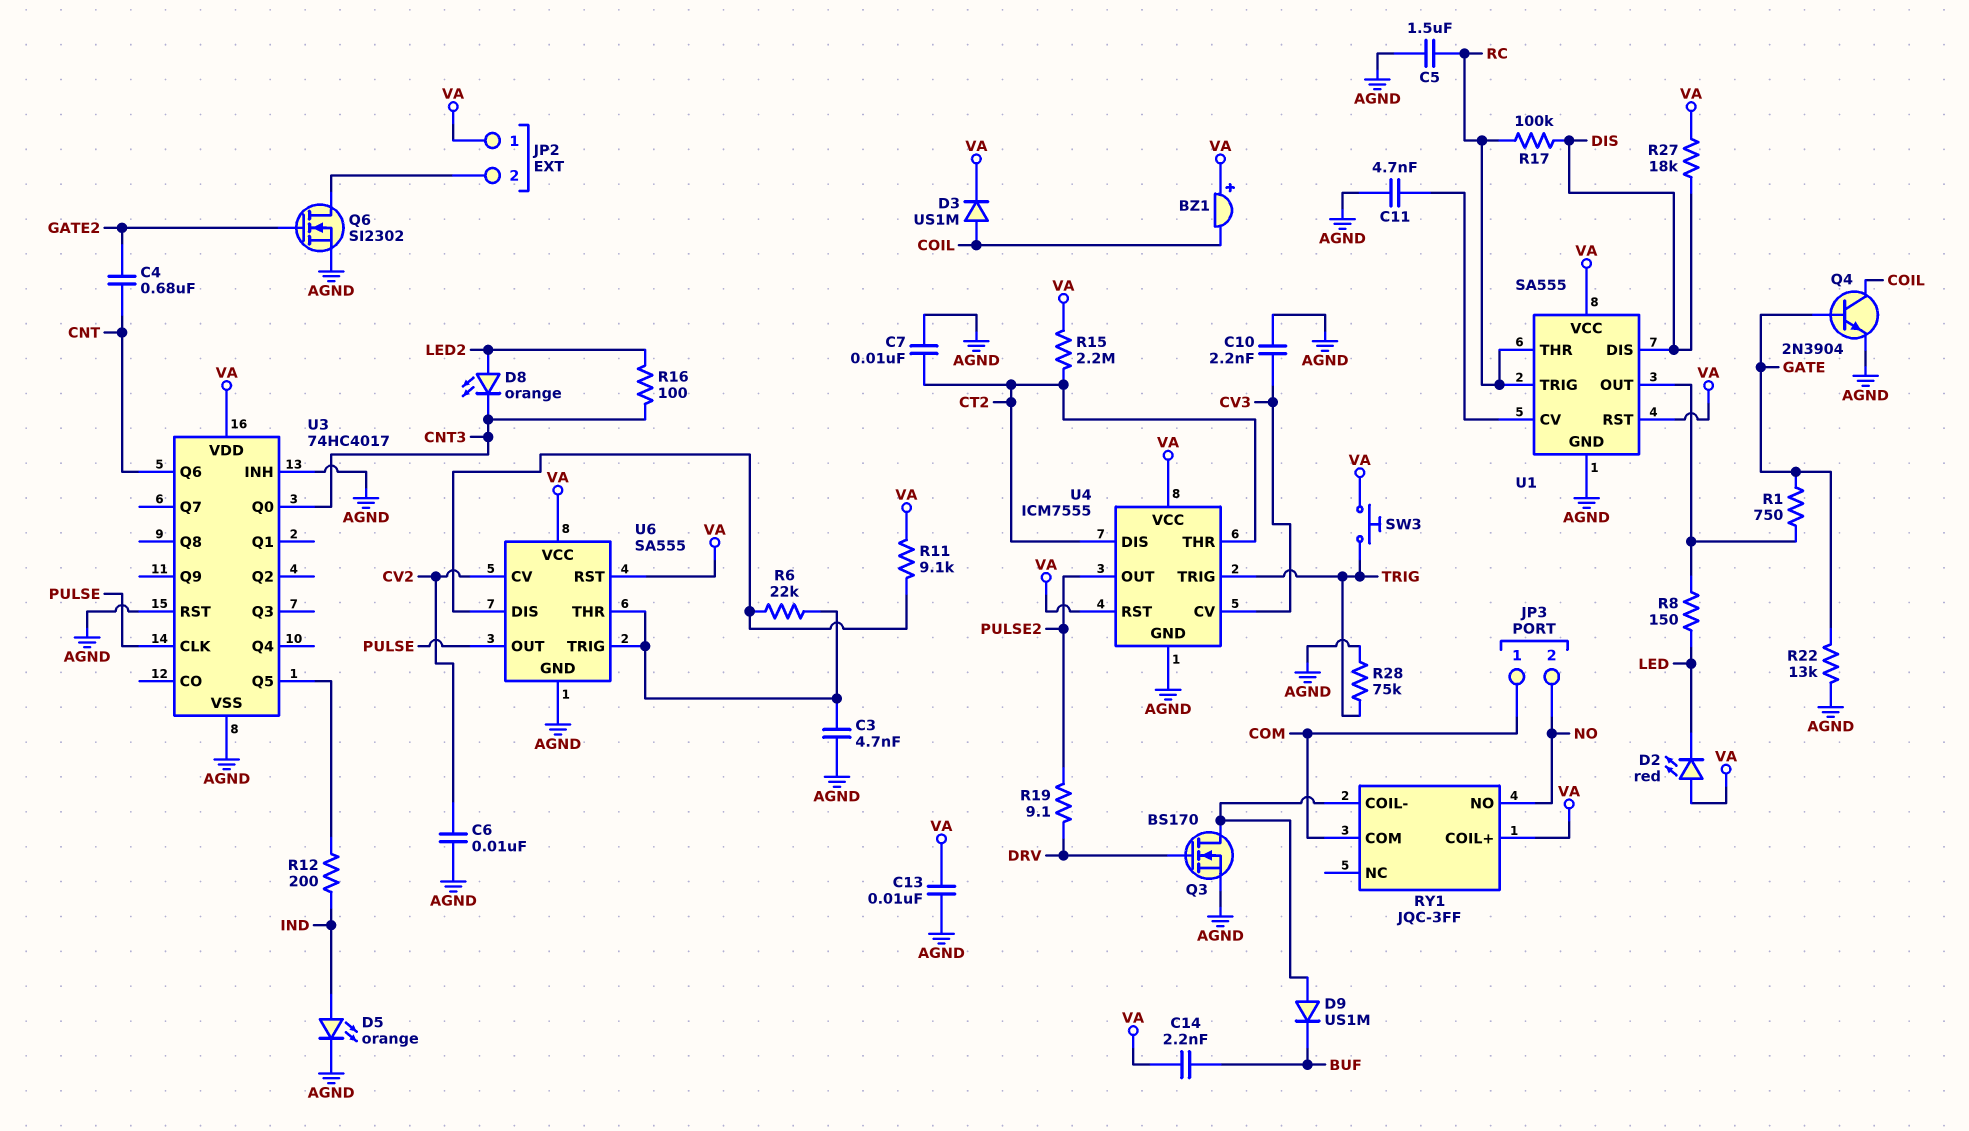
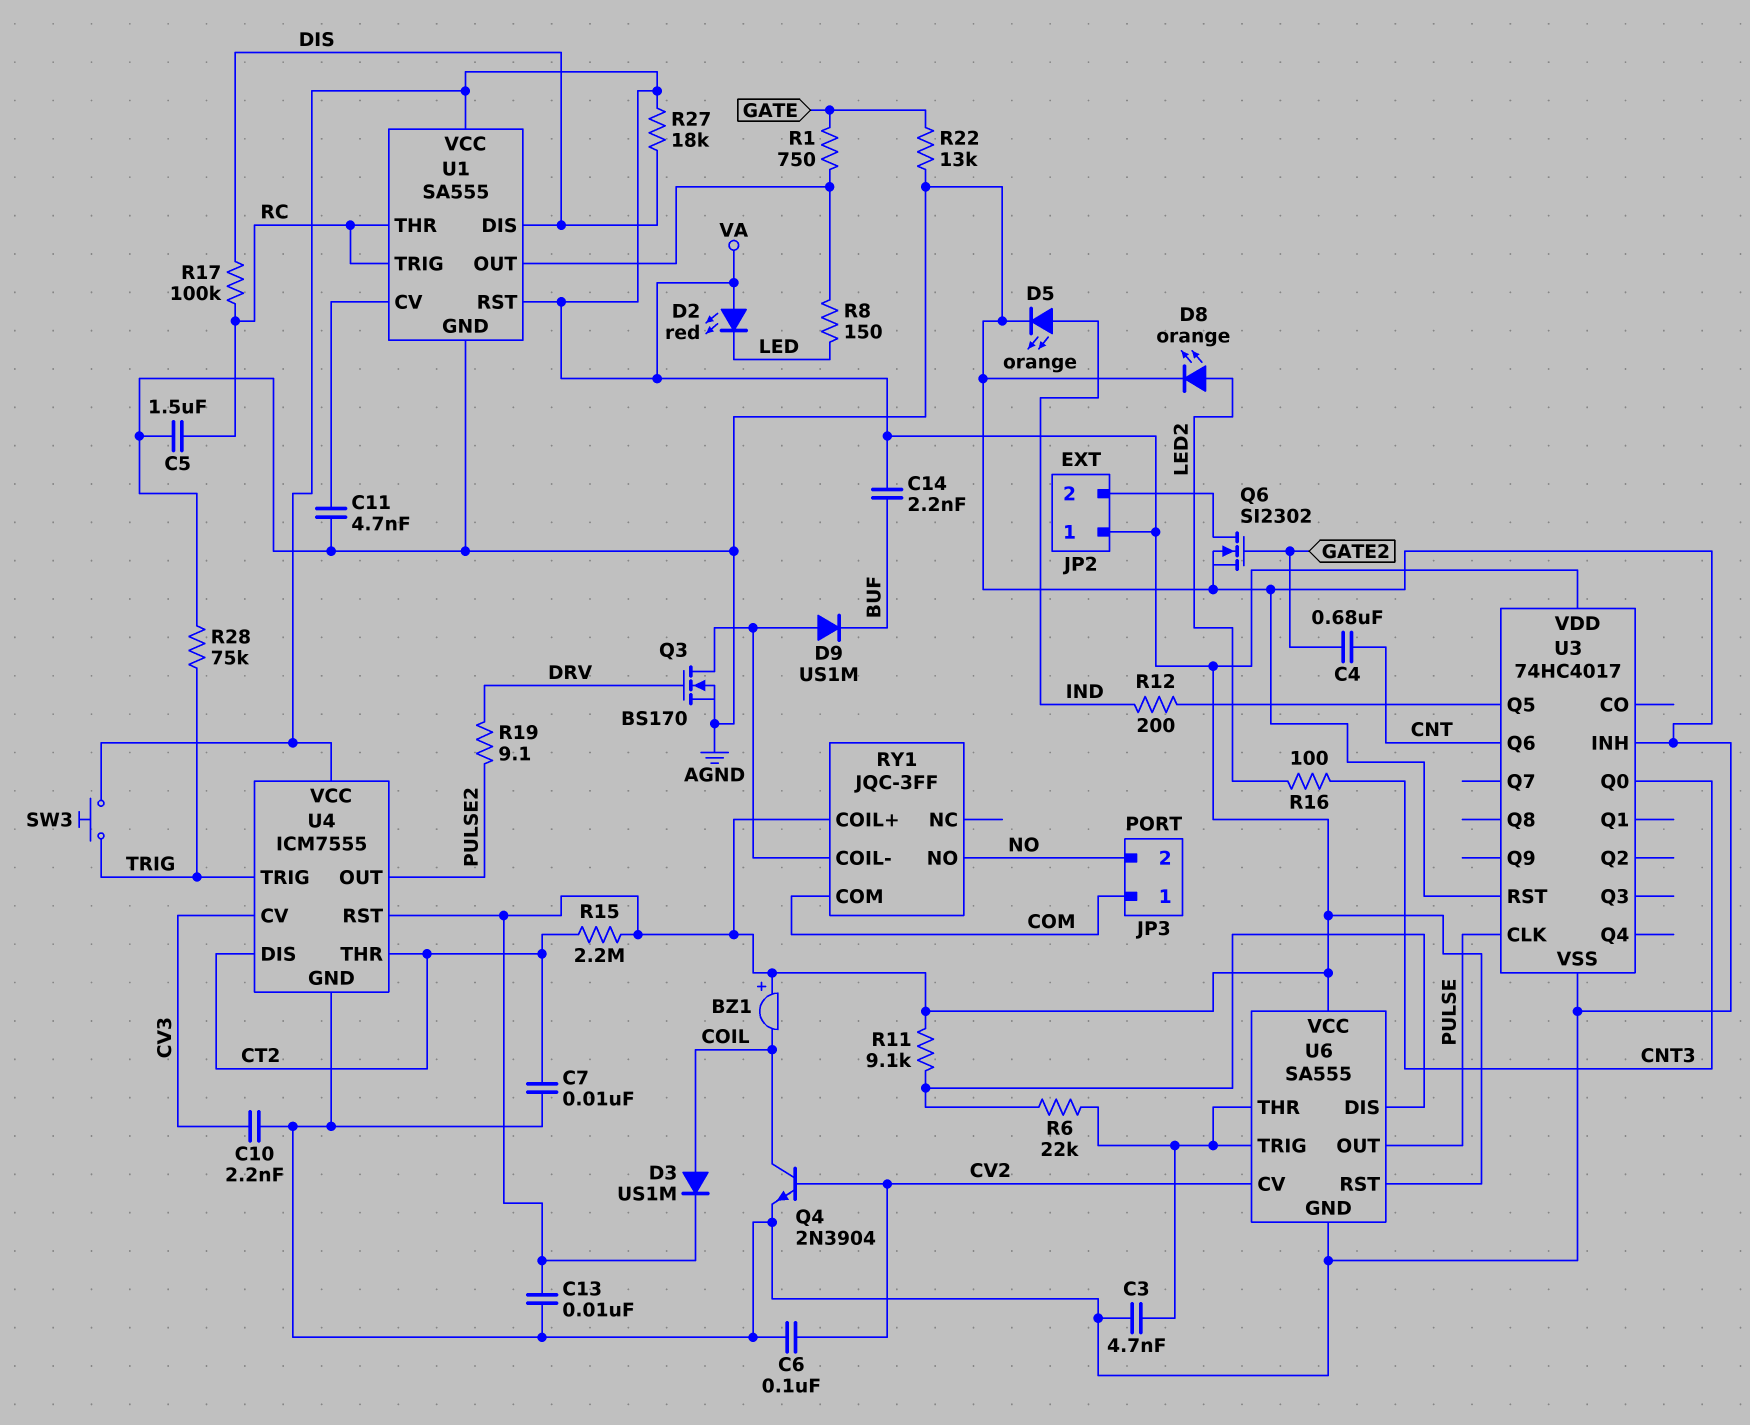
C6: 10nF (AGND, CV2) -> 100nF (AGND, CV2)
D8: LED orange (A LED2, K CNT3) -> LED orange (A LED2, K AGND)
Q4: NPN 2N3904 (B GATE, C COIL, E AGND) -> NPN 2N3904 (B CV2, C COIL, E AGND)

